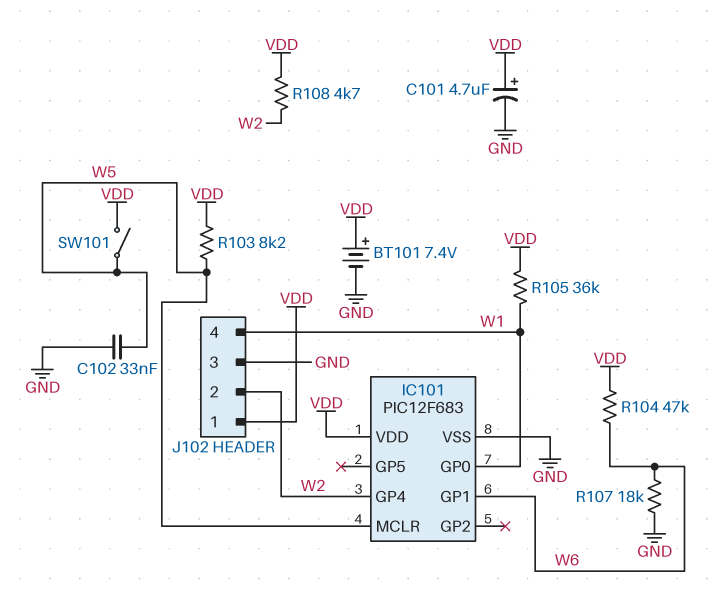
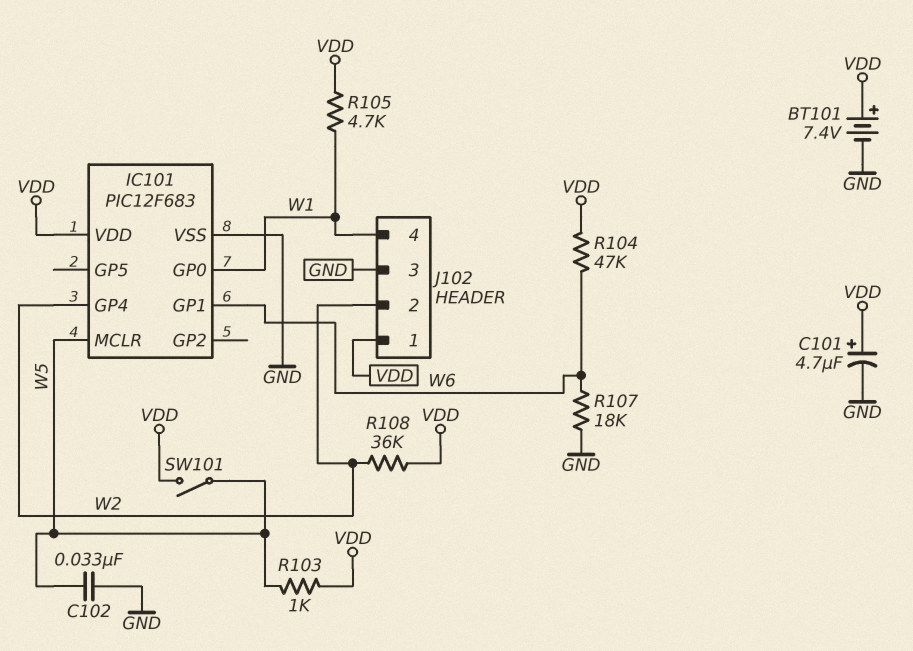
R103: 8.2k (VDD, W5) -> 1k (VDD, W5)
R105: 36k (VDD, W1) -> 4.7k (VDD, W1)
R108: 4.7k (VDD, W2) -> 36k (VDD, W2)

